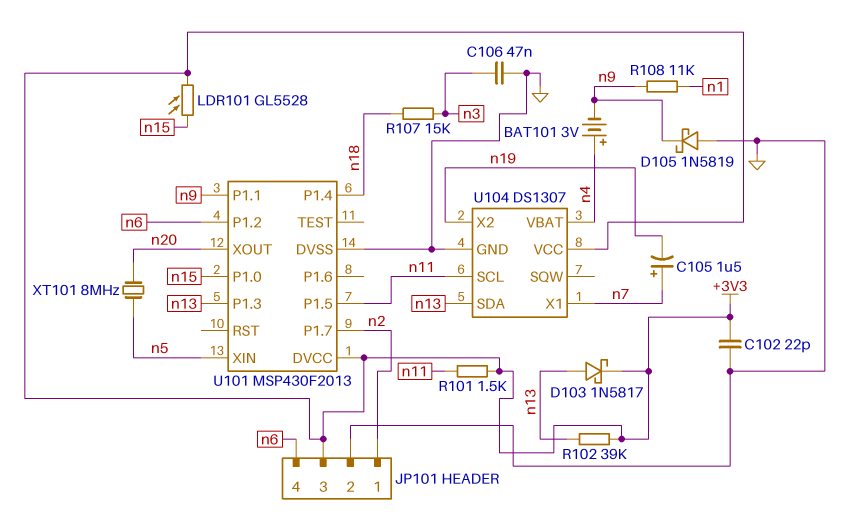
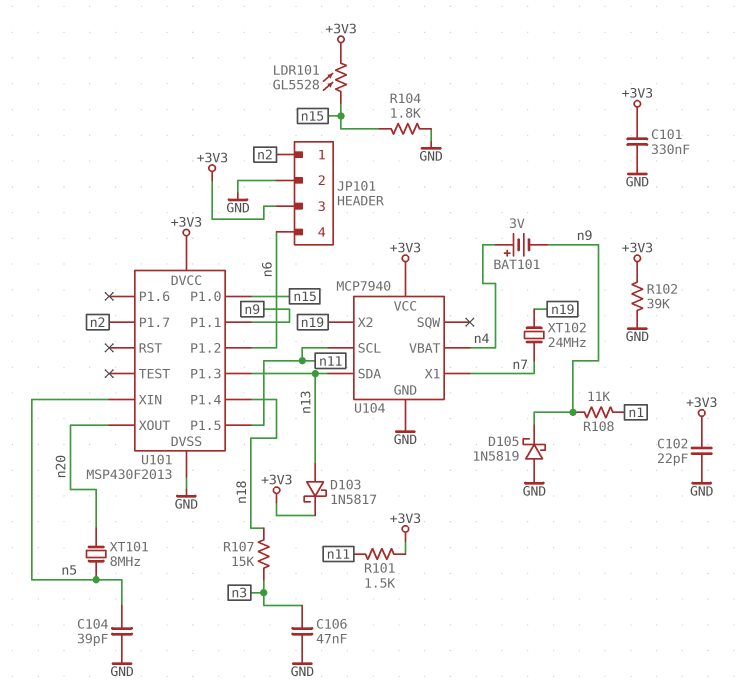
C101: none -> 330nF (+3V3, GND)
C104: none -> 39pF (GND, n5)
C105: 1.5uF (plus n7, minus n19) -> none
R102: 39k (+3V3, n13) -> 39k (+3V3, GND)
R104: none -> 1.8k (GND, n15)
U104: DS1307 -> MCP7940
XT102: none -> 24MHz (n7, n19)

